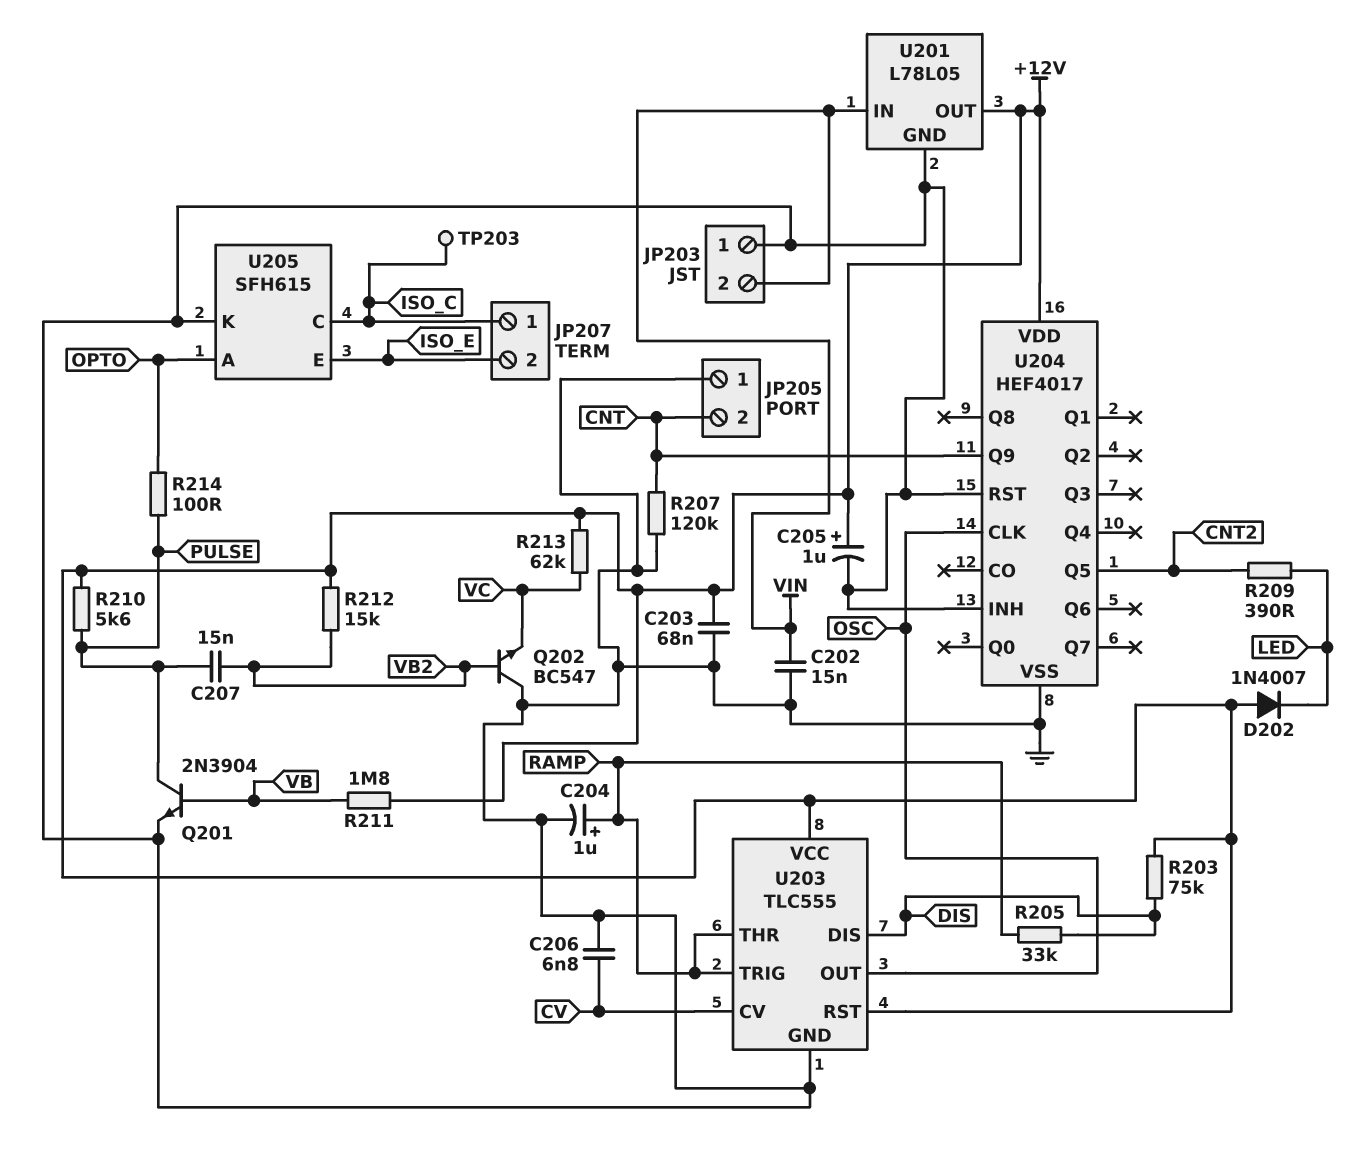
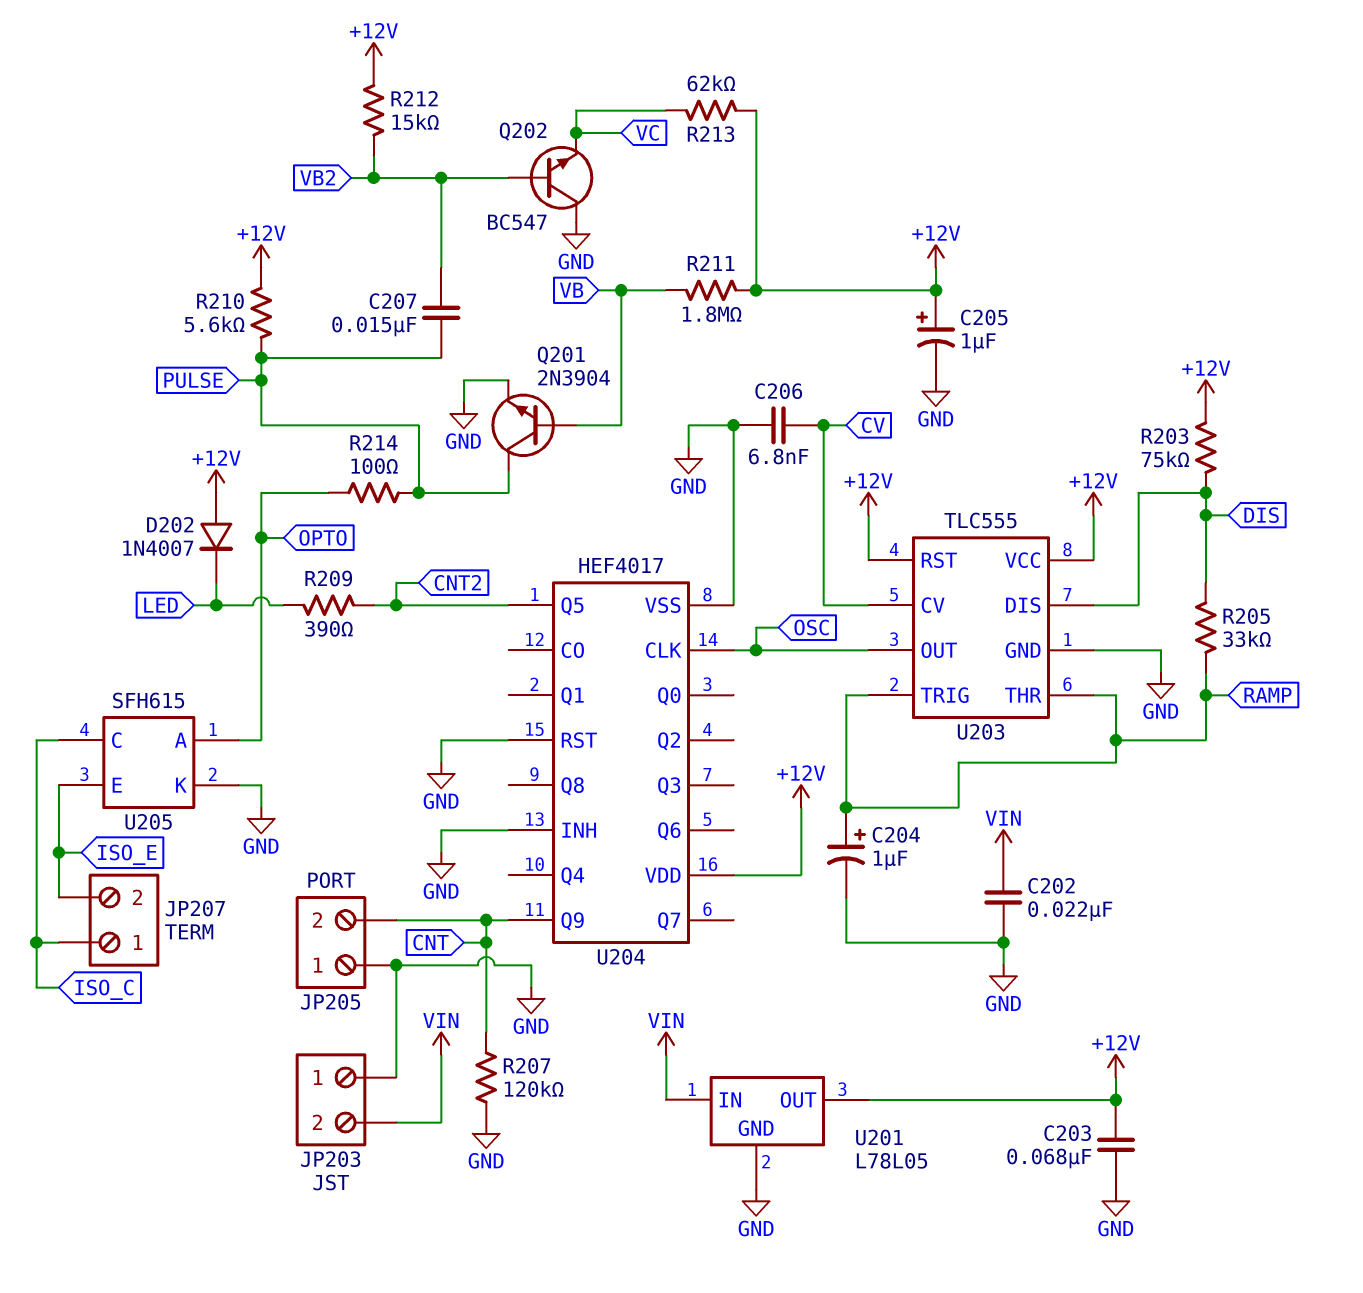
C202: 15nF (GND, VIN) -> 22nF (GND, VIN)
TP203: test point (ISO_C) -> none

